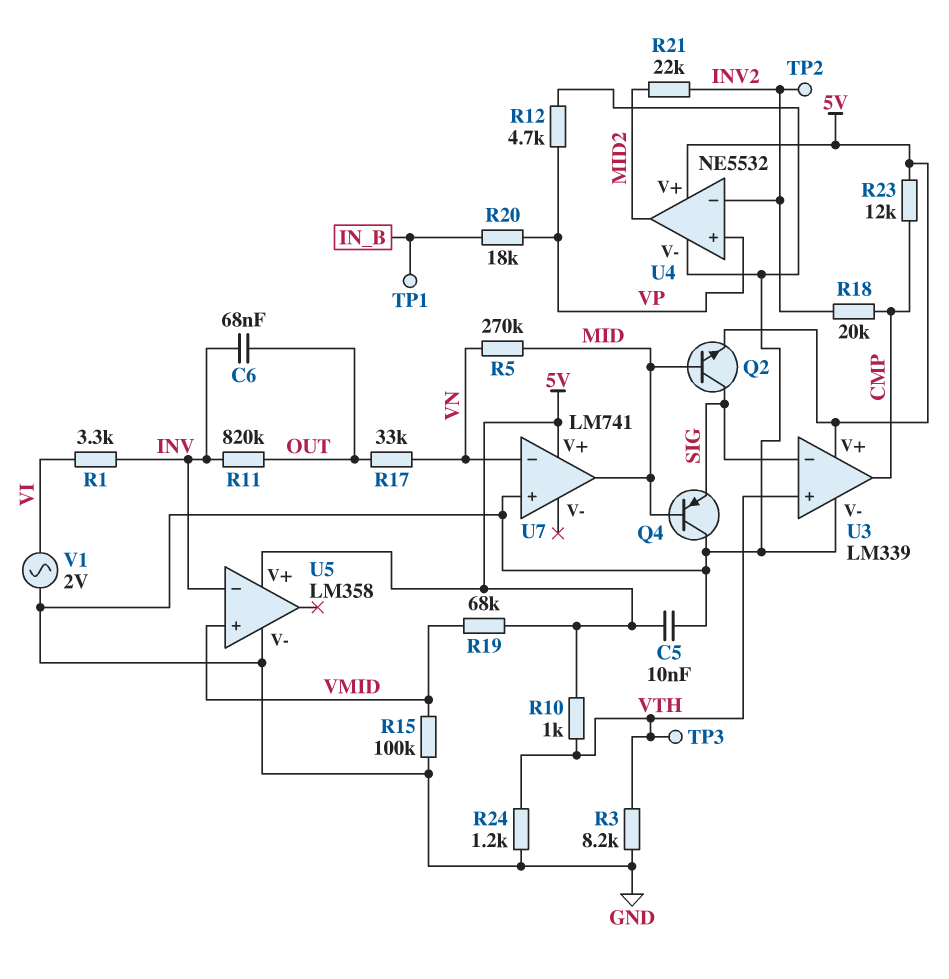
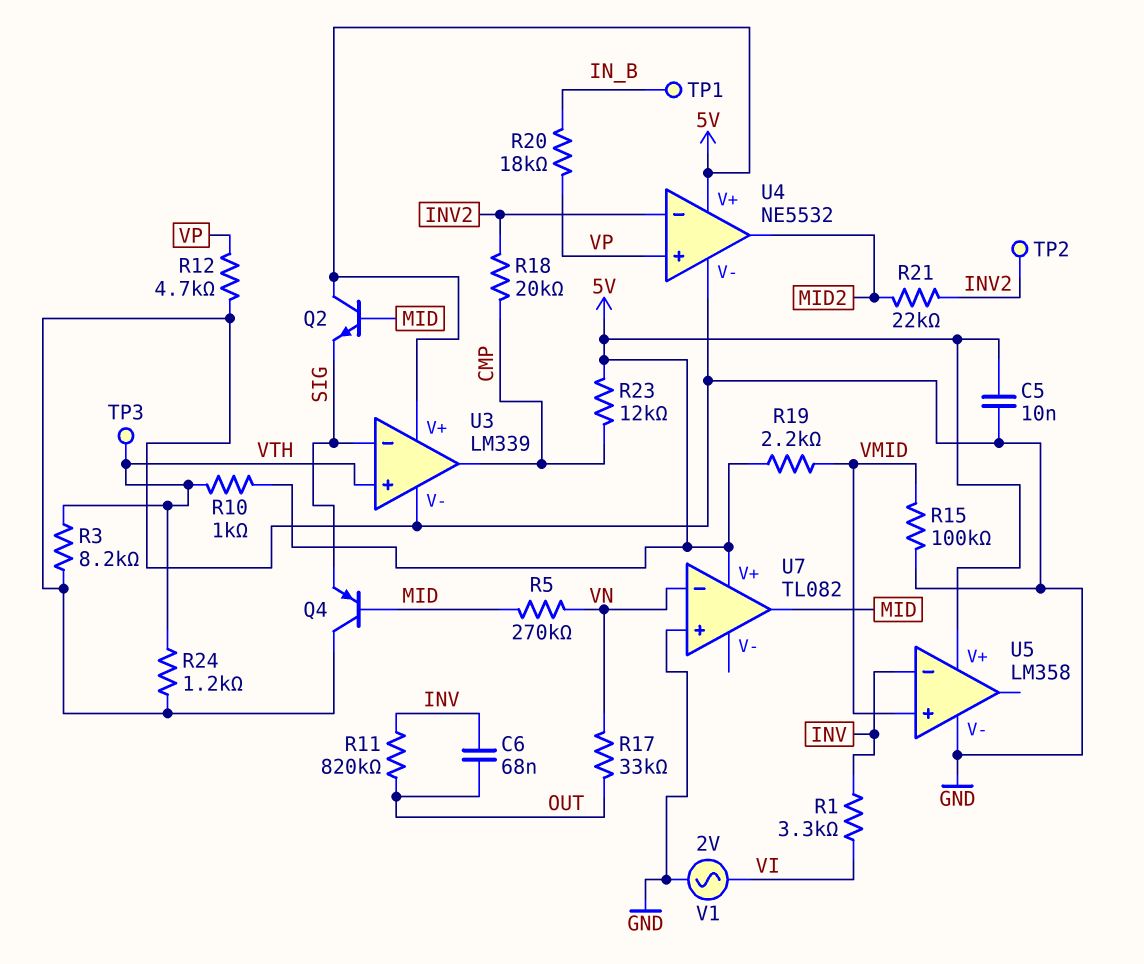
Q2: NPN (B MID, C SIG, E 5V) -> NPN (B MID, C 5V, E SIG)
R19: 68k (5V, VMID) -> 2.2k (5V, VMID)
U7: LM741 -> TL082

